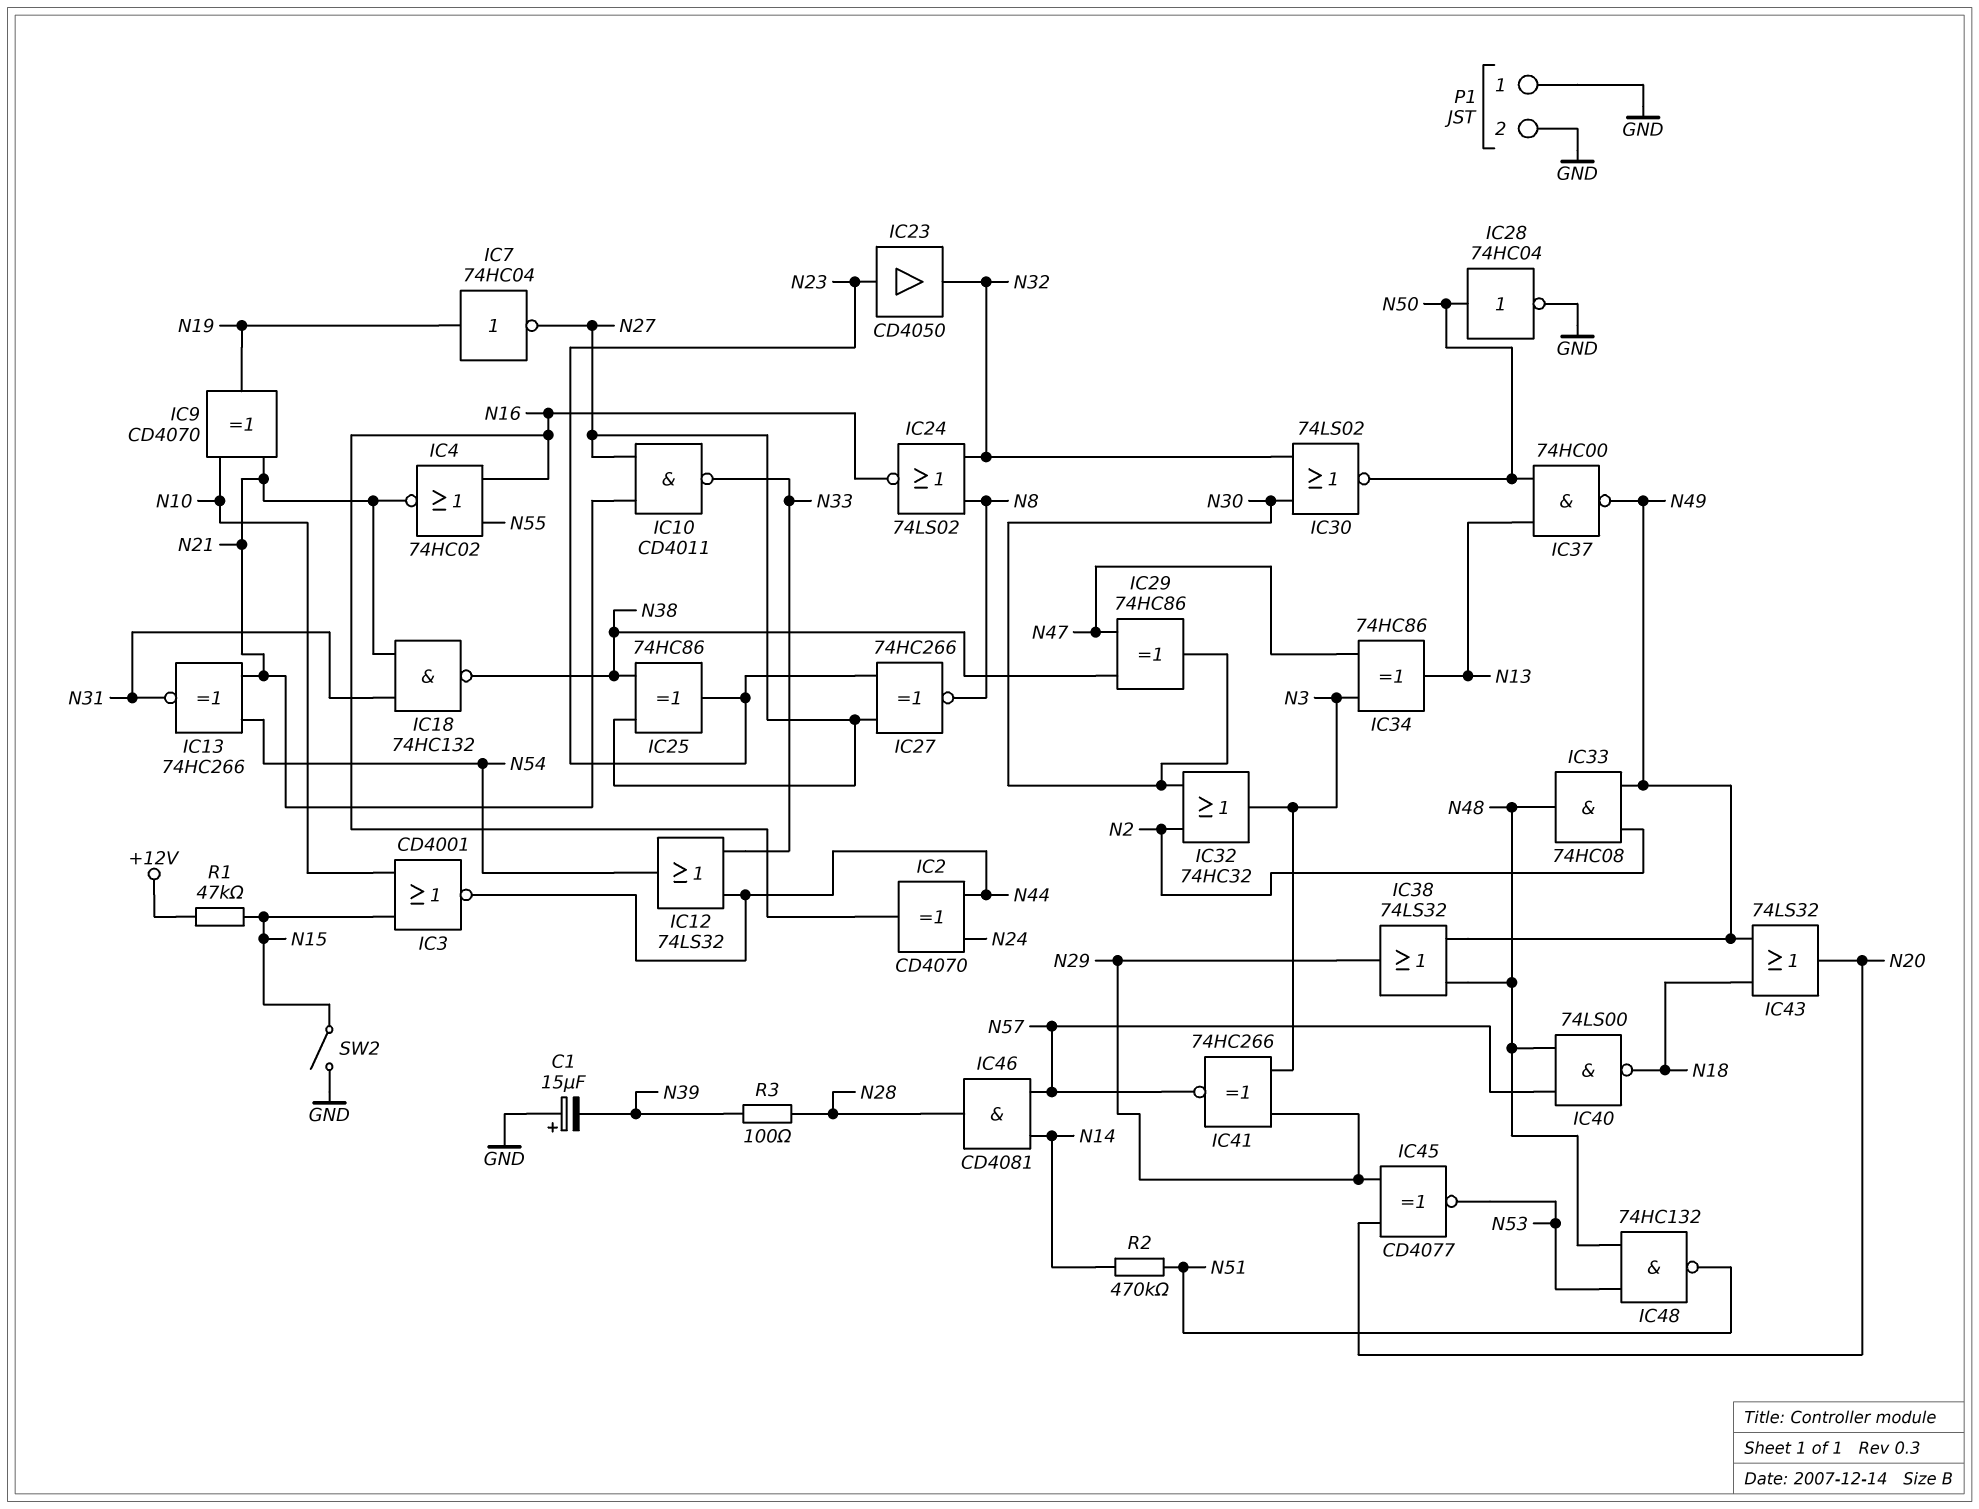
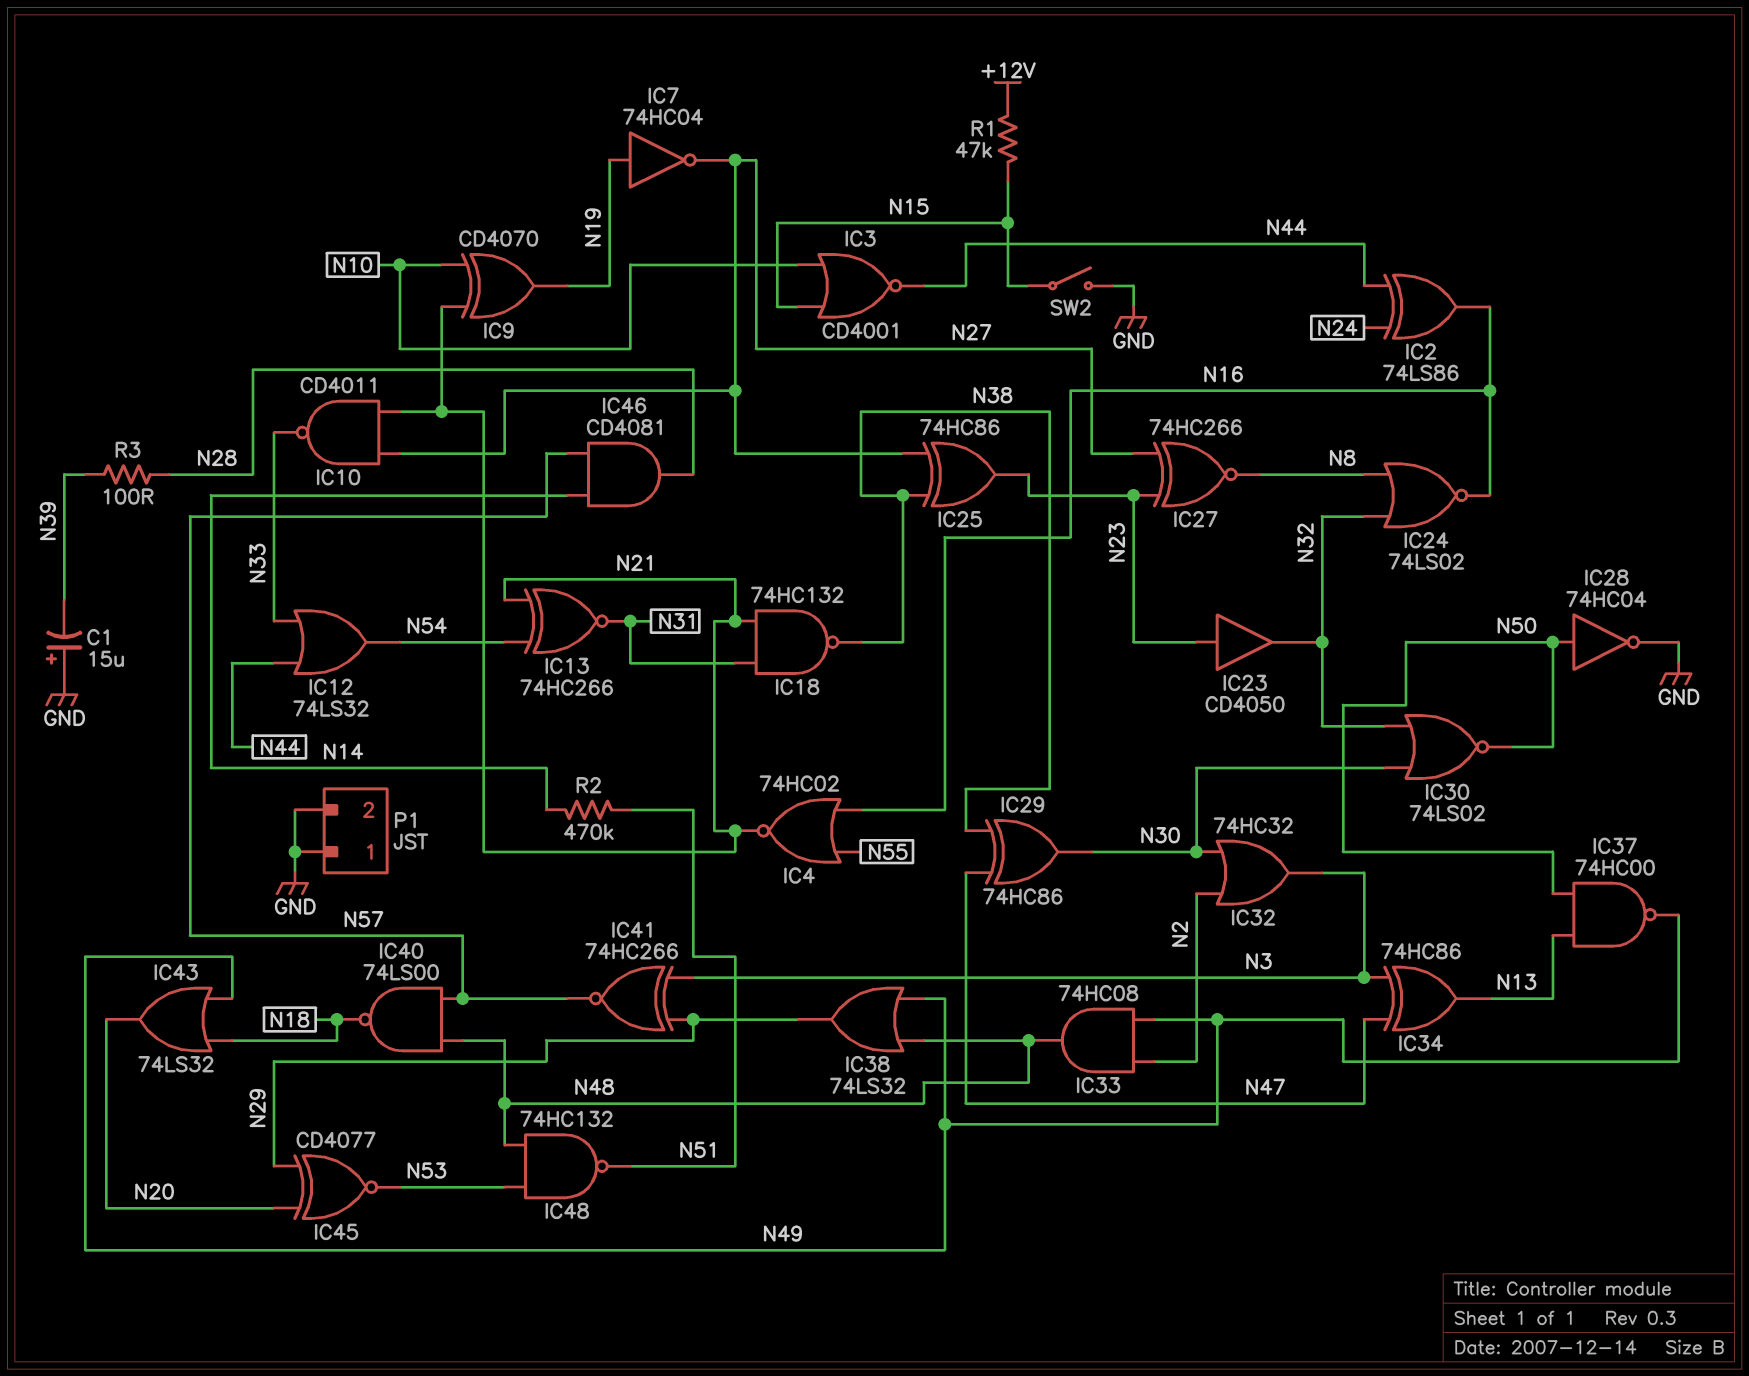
IC2: XOR CD4070 (in N24, in N44, out N16) -> XOR 74LS86 (in N24, in N44, out N16)

